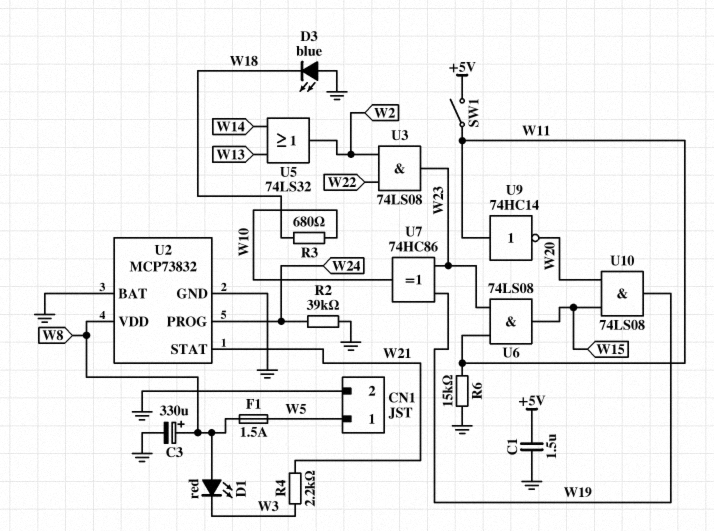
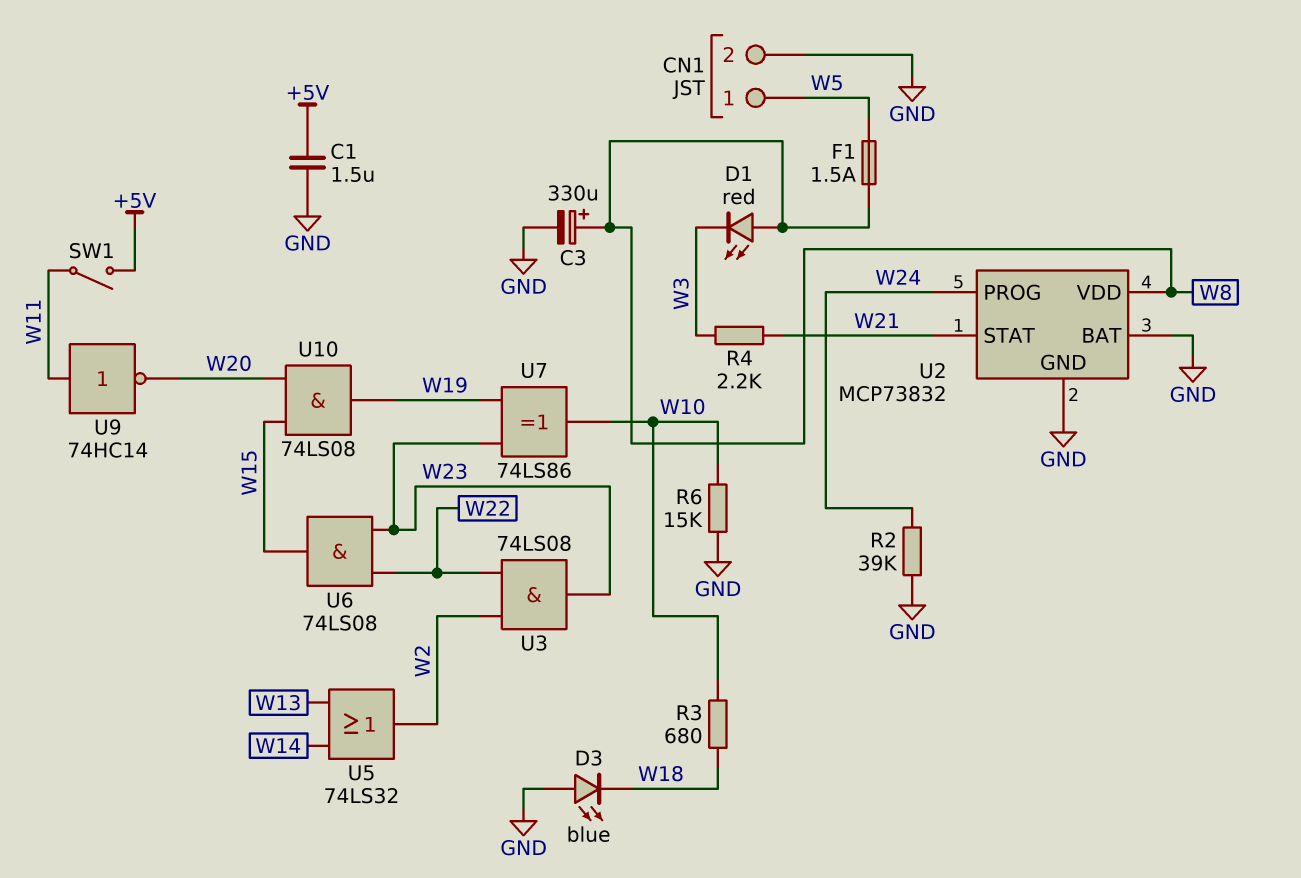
R6: 15k (GND, W11) -> 15k (GND, W10)
U6: AND 74LS08 (in W11, in W23, out W15) -> AND 74LS08 (in W22, in W23, out W15)
U7: XOR 74HC86 (in W19, in W23, out W10) -> XOR 74LS86 (in W19, in W23, out W10)

